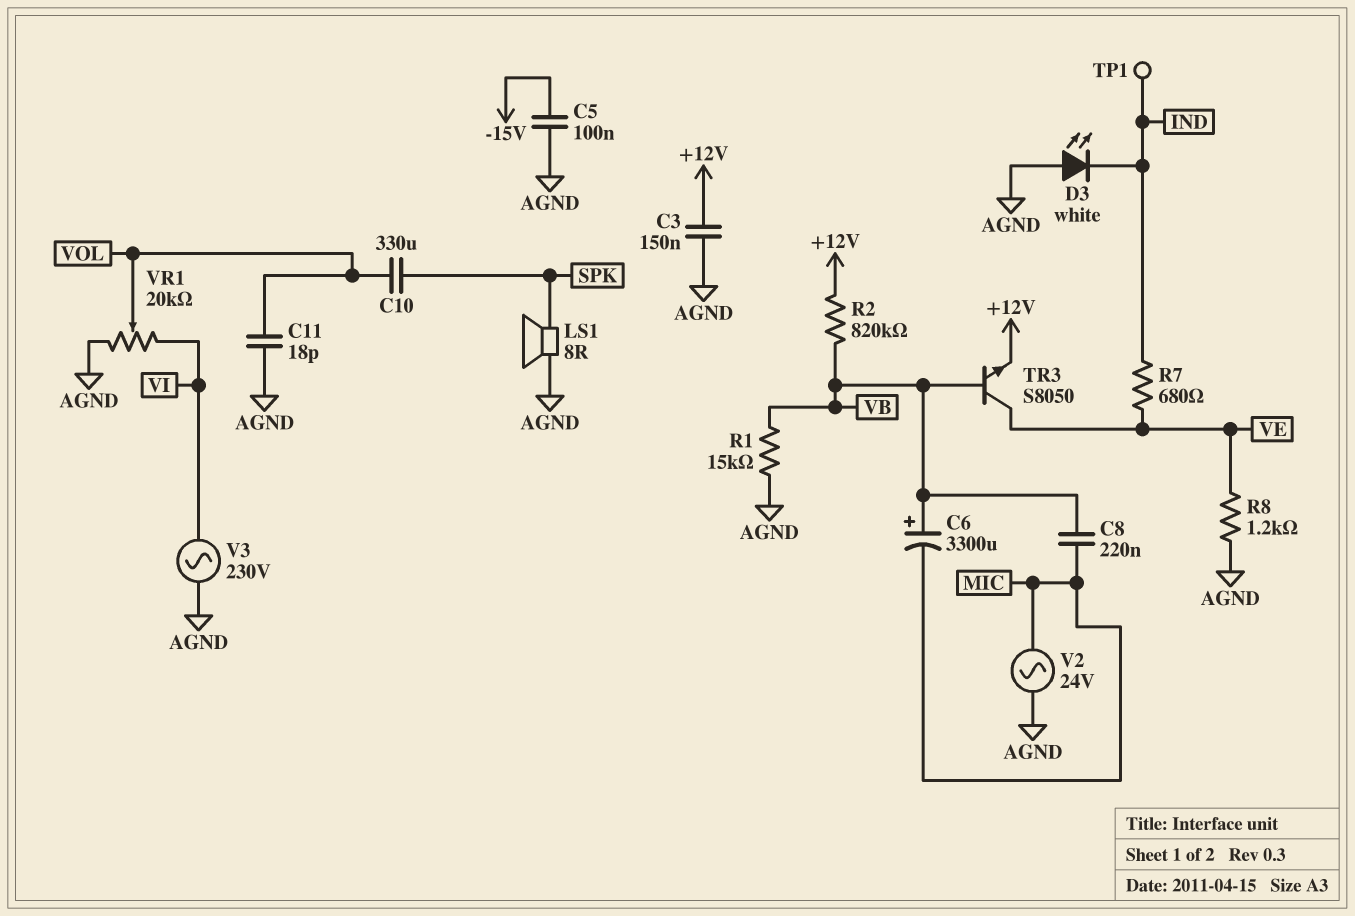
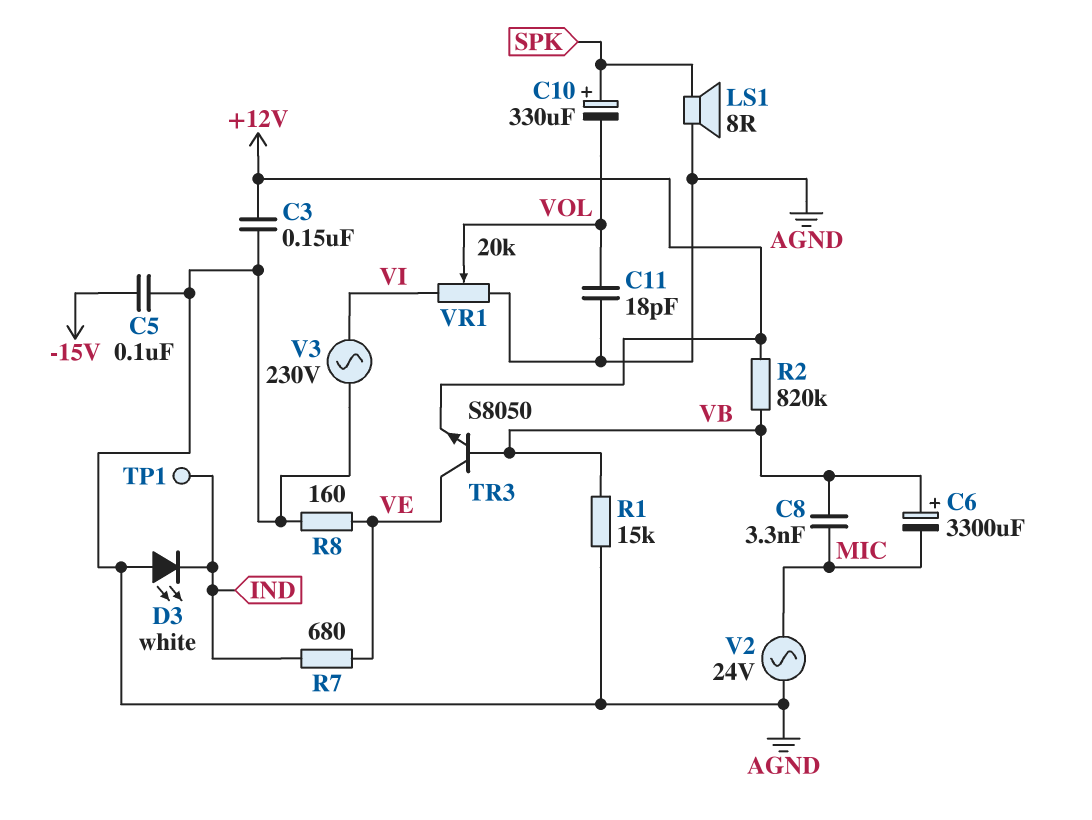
C8: 220nF (MIC, VB) -> 3.3nF (MIC, VB)
C10: 330uF (SPK, VOL) -> 330uF (plus SPK, minus VOL)
R8: 1.2k (AGND, VE) -> 160 (AGND, VE)

